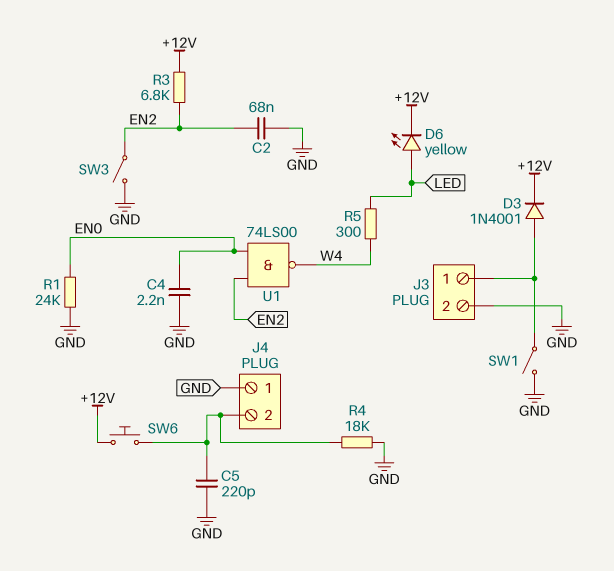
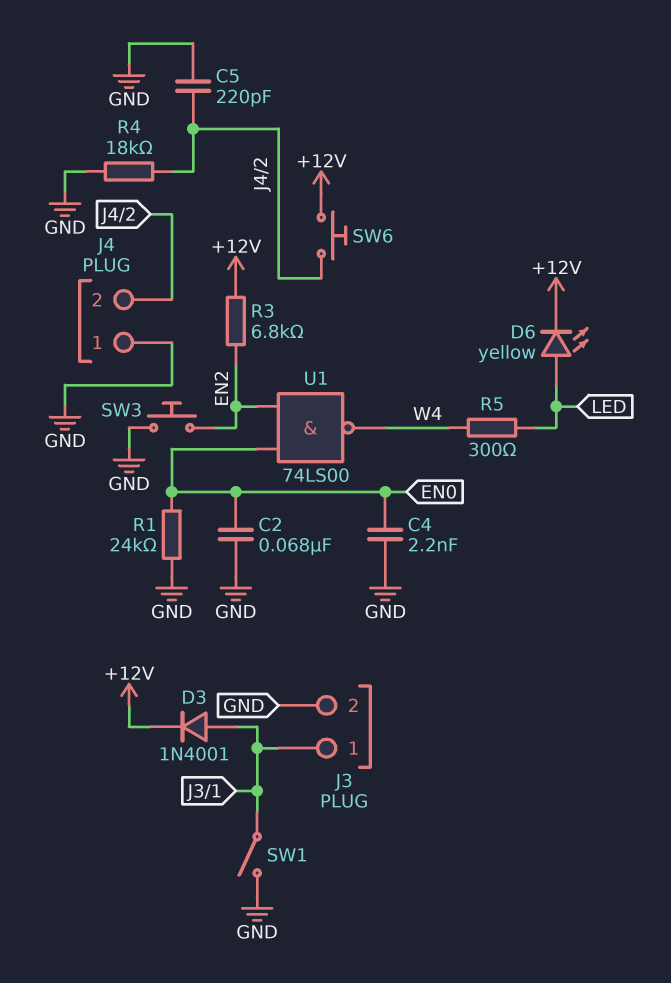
C2: 68nF (EN2, GND) -> 68nF (EN0, GND)
SW3: switch (EN2, GND) -> button (EN2, GND)

